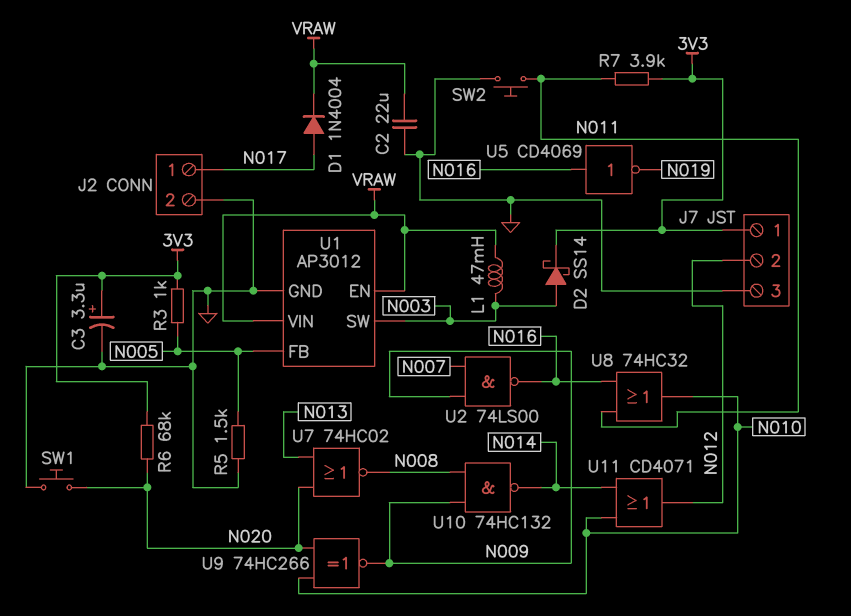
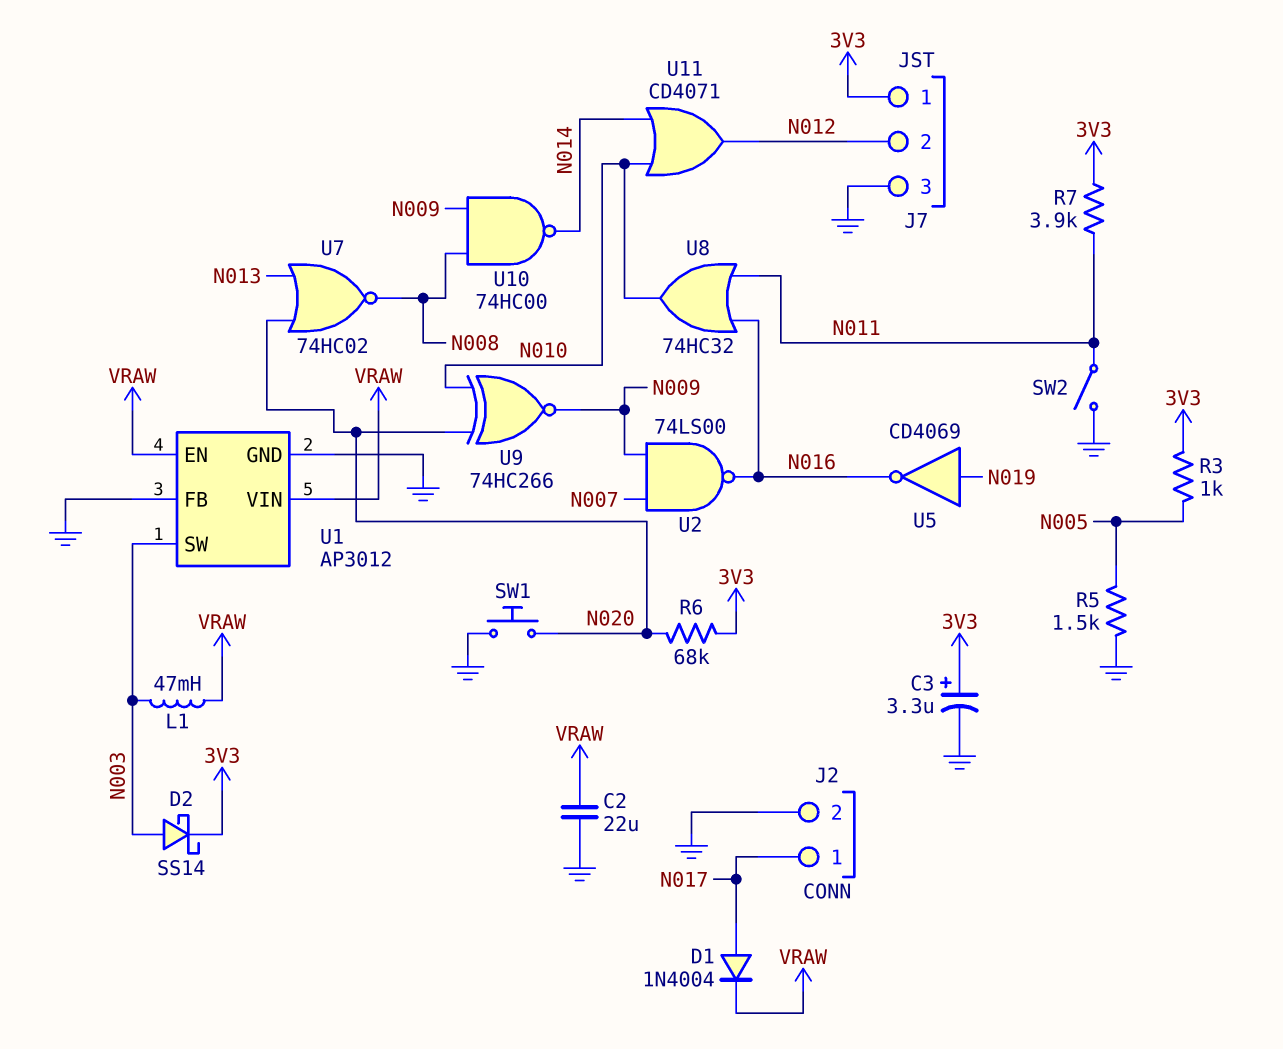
SW2: button (GND, N011) -> switch (GND, N011)
U1 pin FB: N005 -> GND
U5: NOT CD4069 (in N016, out N019) -> NOT CD4069 (in N019, out N016)
U10: NAND 74HC132 (in N008, in N009, out N014) -> NAND 74HC00 (in N008, in N009, out N014)

